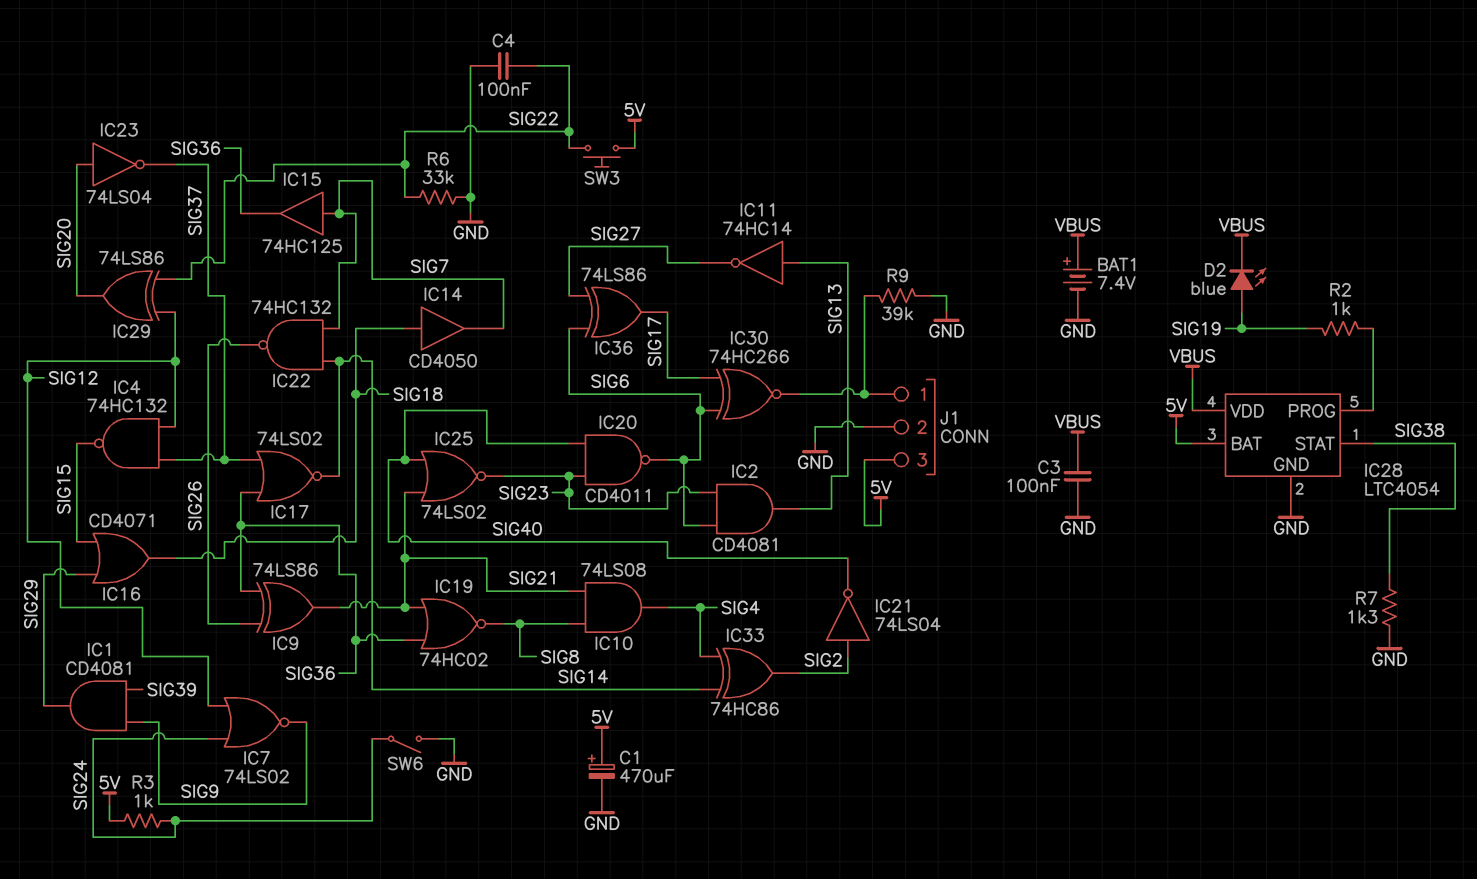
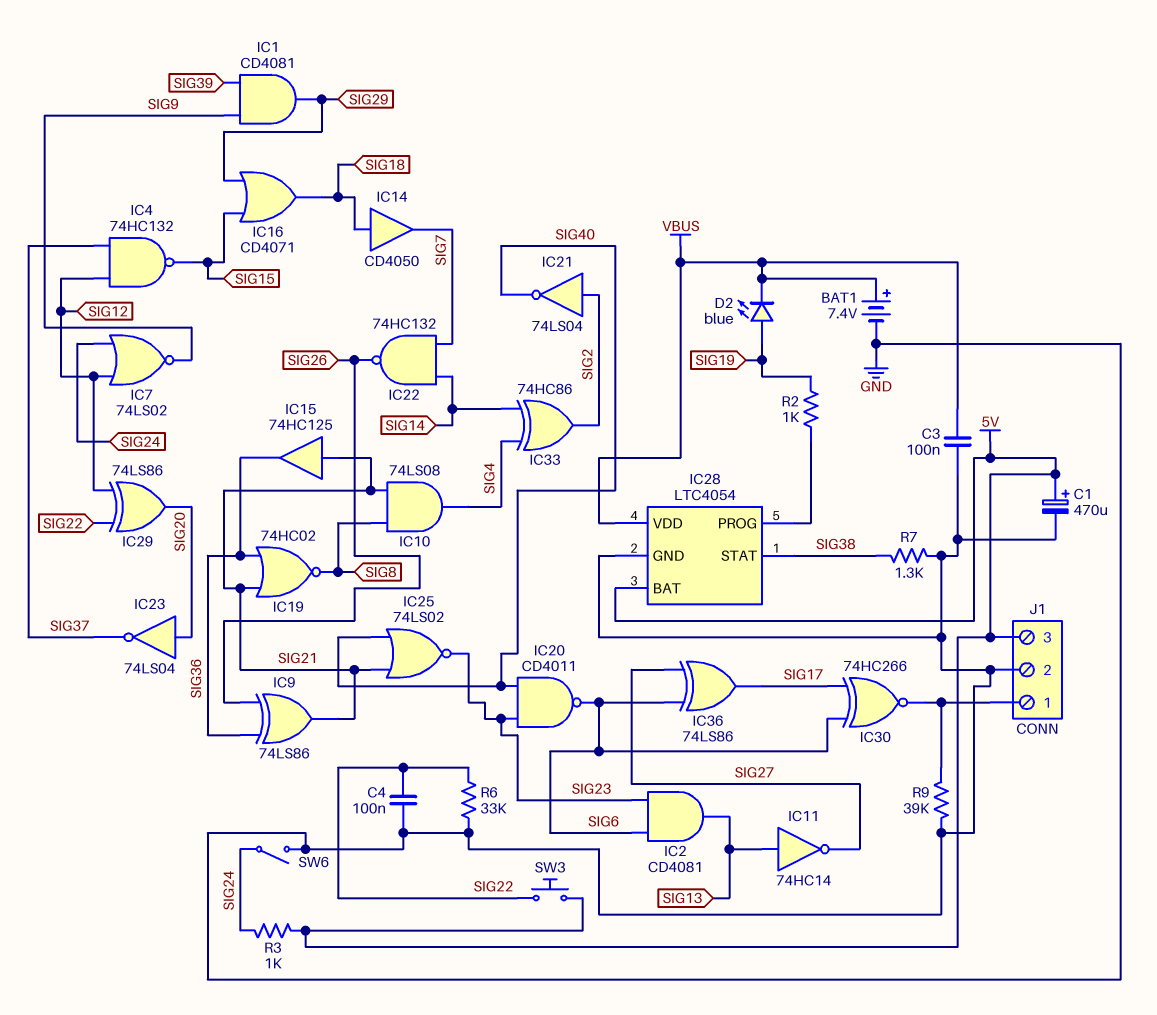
IC15: buffer 74HC125 (in SIG7, out SIG36) -> buffer 74HC125 (in SIG21, out SIG36)
IC17: NOR 74LS02 (in SIG36, in SIG37, out SIG14) -> none

